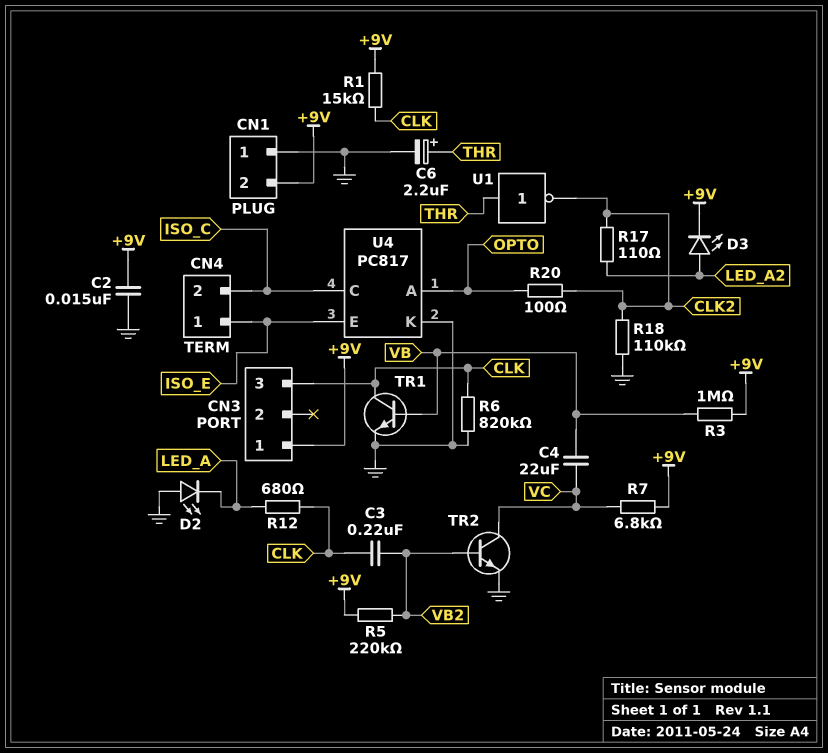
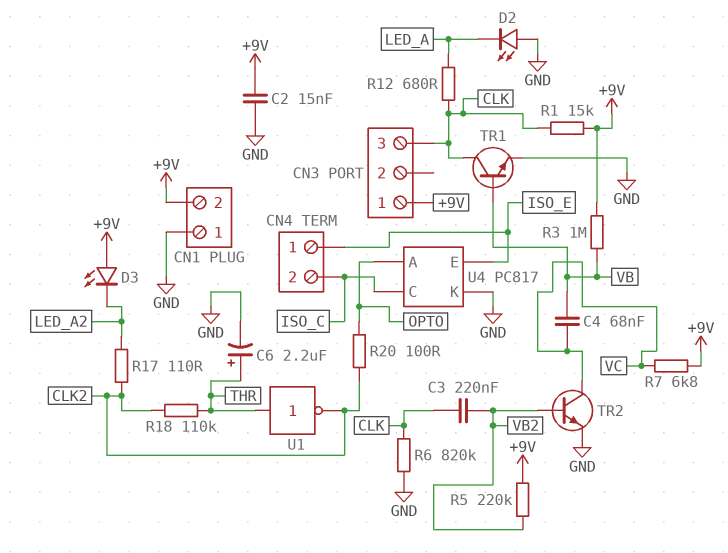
C4: 22uF (VB, VC) -> 68nF (VB, VC)
D3: LED (A LED_A2, K +9V) -> LED (A +9V, K LED_A2)
R18: 110k (CLK2, GND) -> 110k (CLK2, THR)

